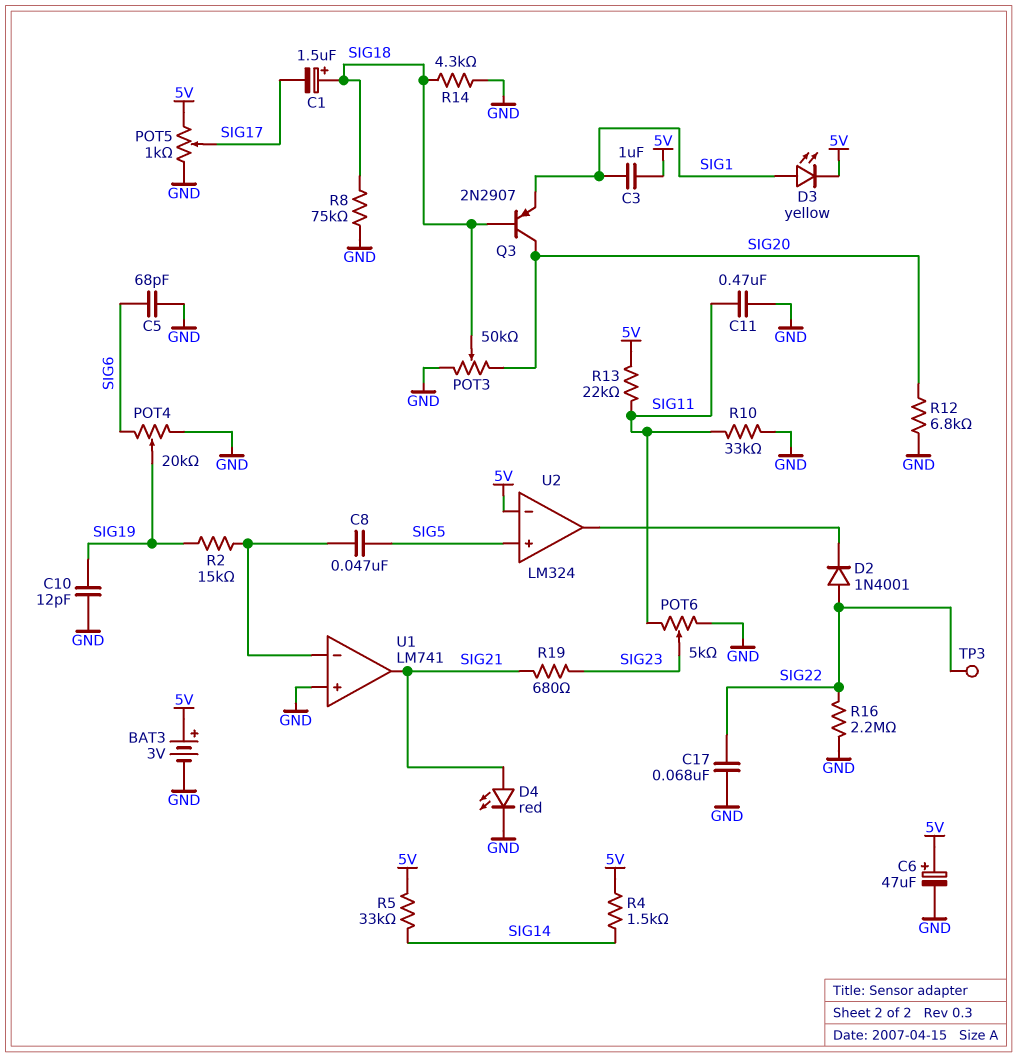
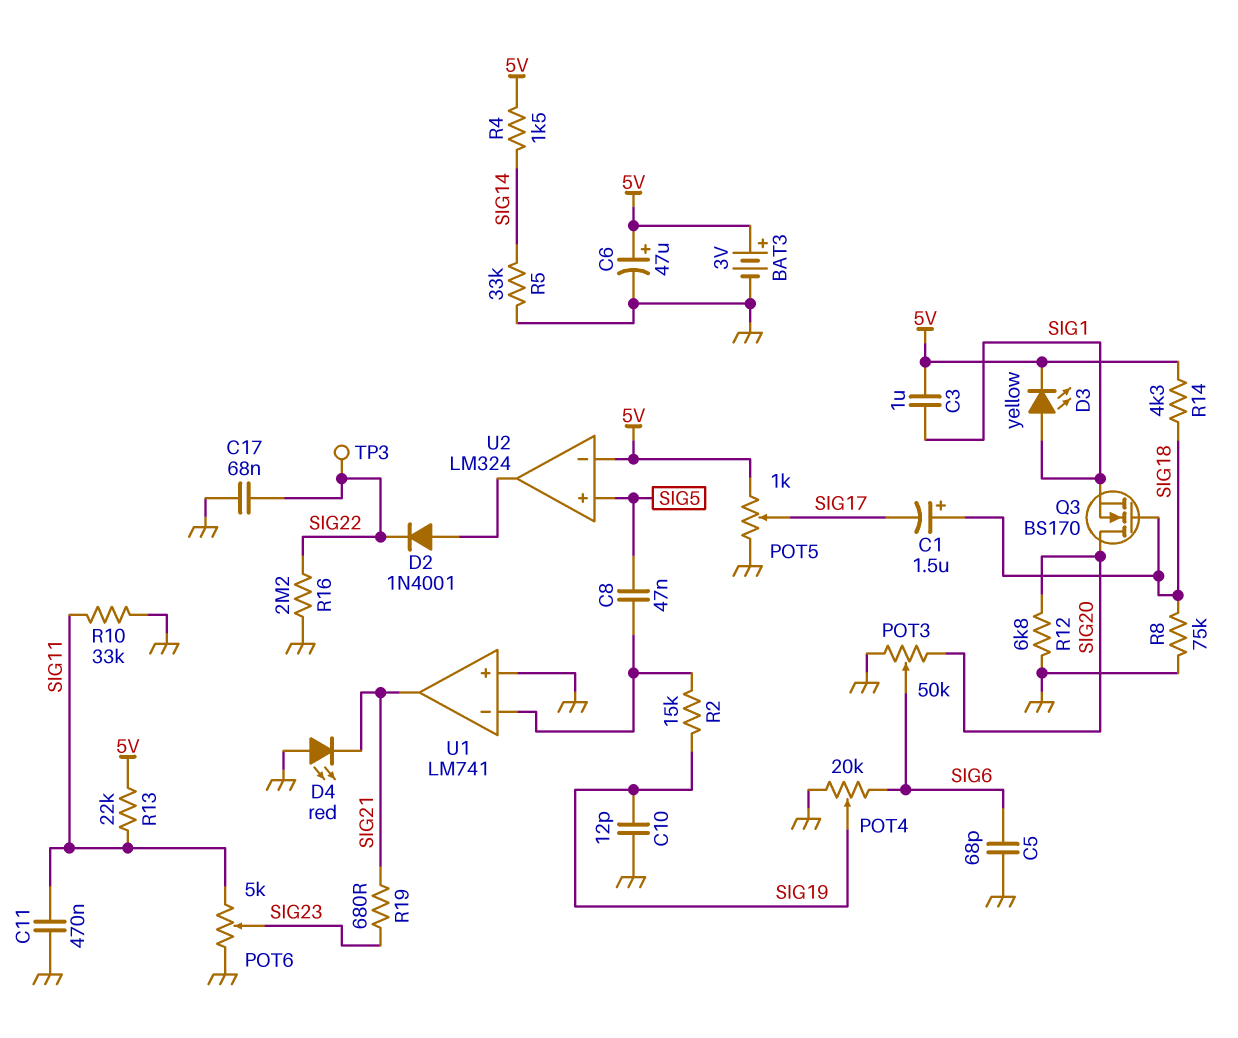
D2: diode 1N4001 (A SIG22, K U2/out) -> diode 1N4001 (A U2/out, K SIG22)
D4: LED red (A SIG21, K GND) -> LED red (A GND, K SIG21)
POT3: 50k (GND, SIG20, wiper SIG18) -> 50k (GND, SIG20, wiper SIG6)
Q3: PNP 2N2907 (B SIG18, C SIG20, E SIG1) -> NMOS BS170 (G SIG18, D SIG20, S SIG1)
R5: 33k (5V, SIG14) -> 33k (GND, SIG14)
R14: 4.3k (GND, SIG18) -> 4.3k (5V, SIG18)

